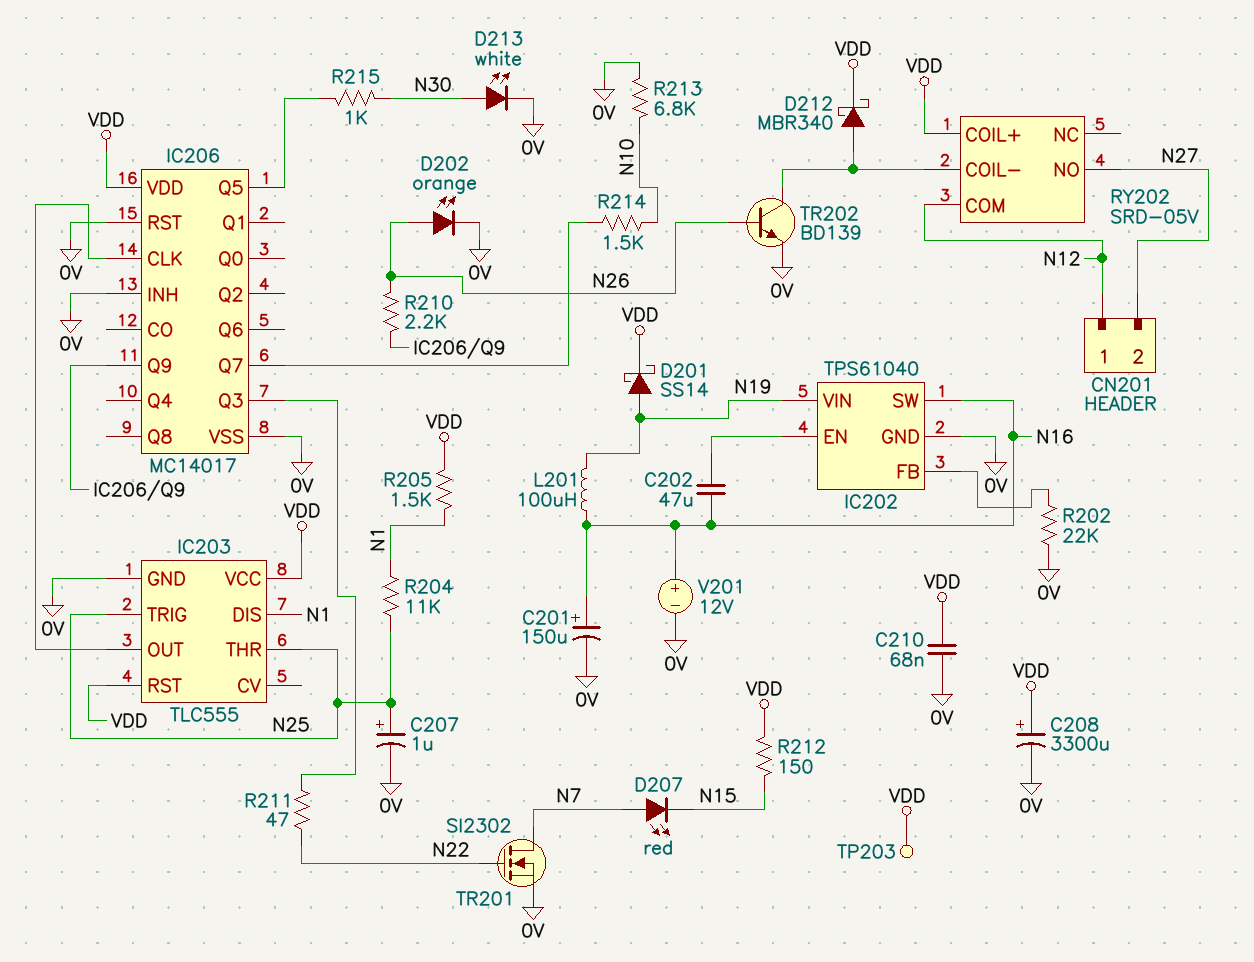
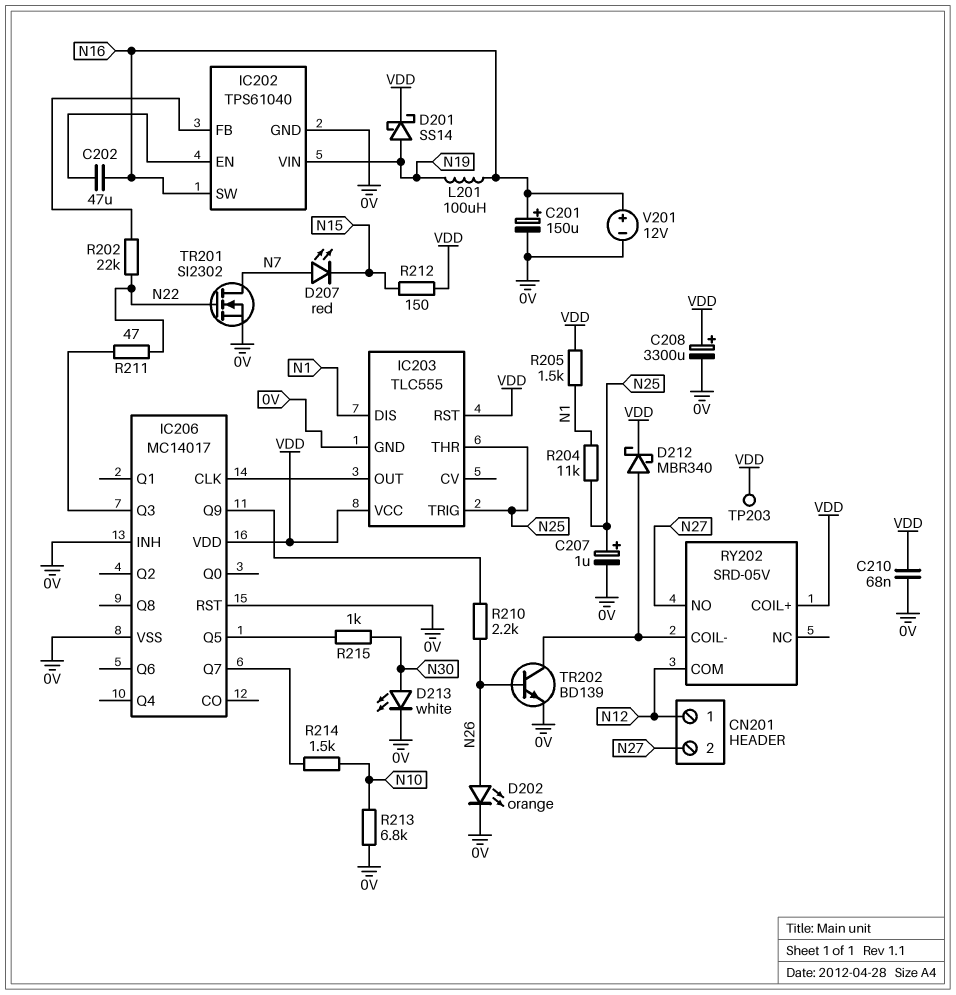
R202: 22k (0V, IC202/FB) -> 22k (IC202/FB, N22)

